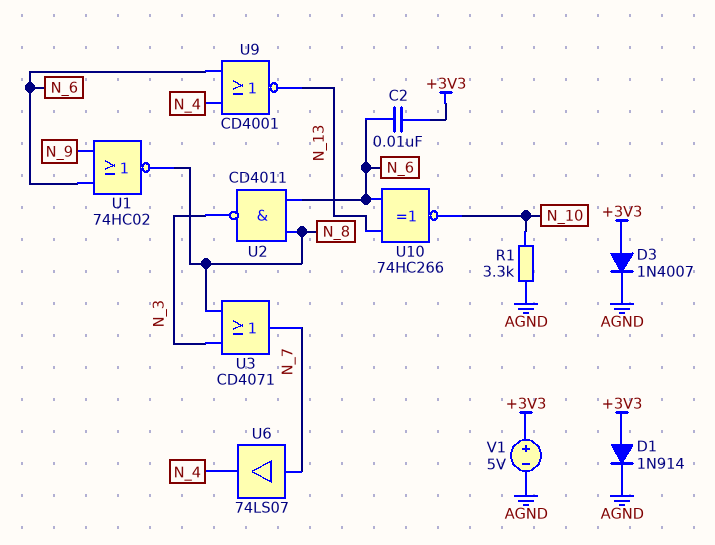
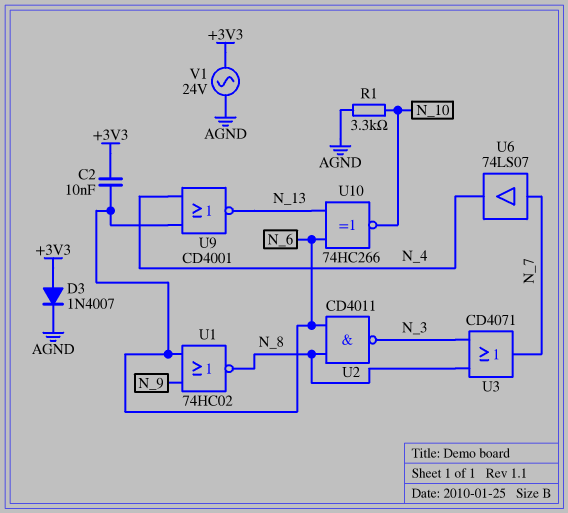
D1: diode 1N914 (A +3V3, K AGND) -> none
V1: 5V (plus +3V3, minus AGND) -> AC 24V (+3V3, AGND)

